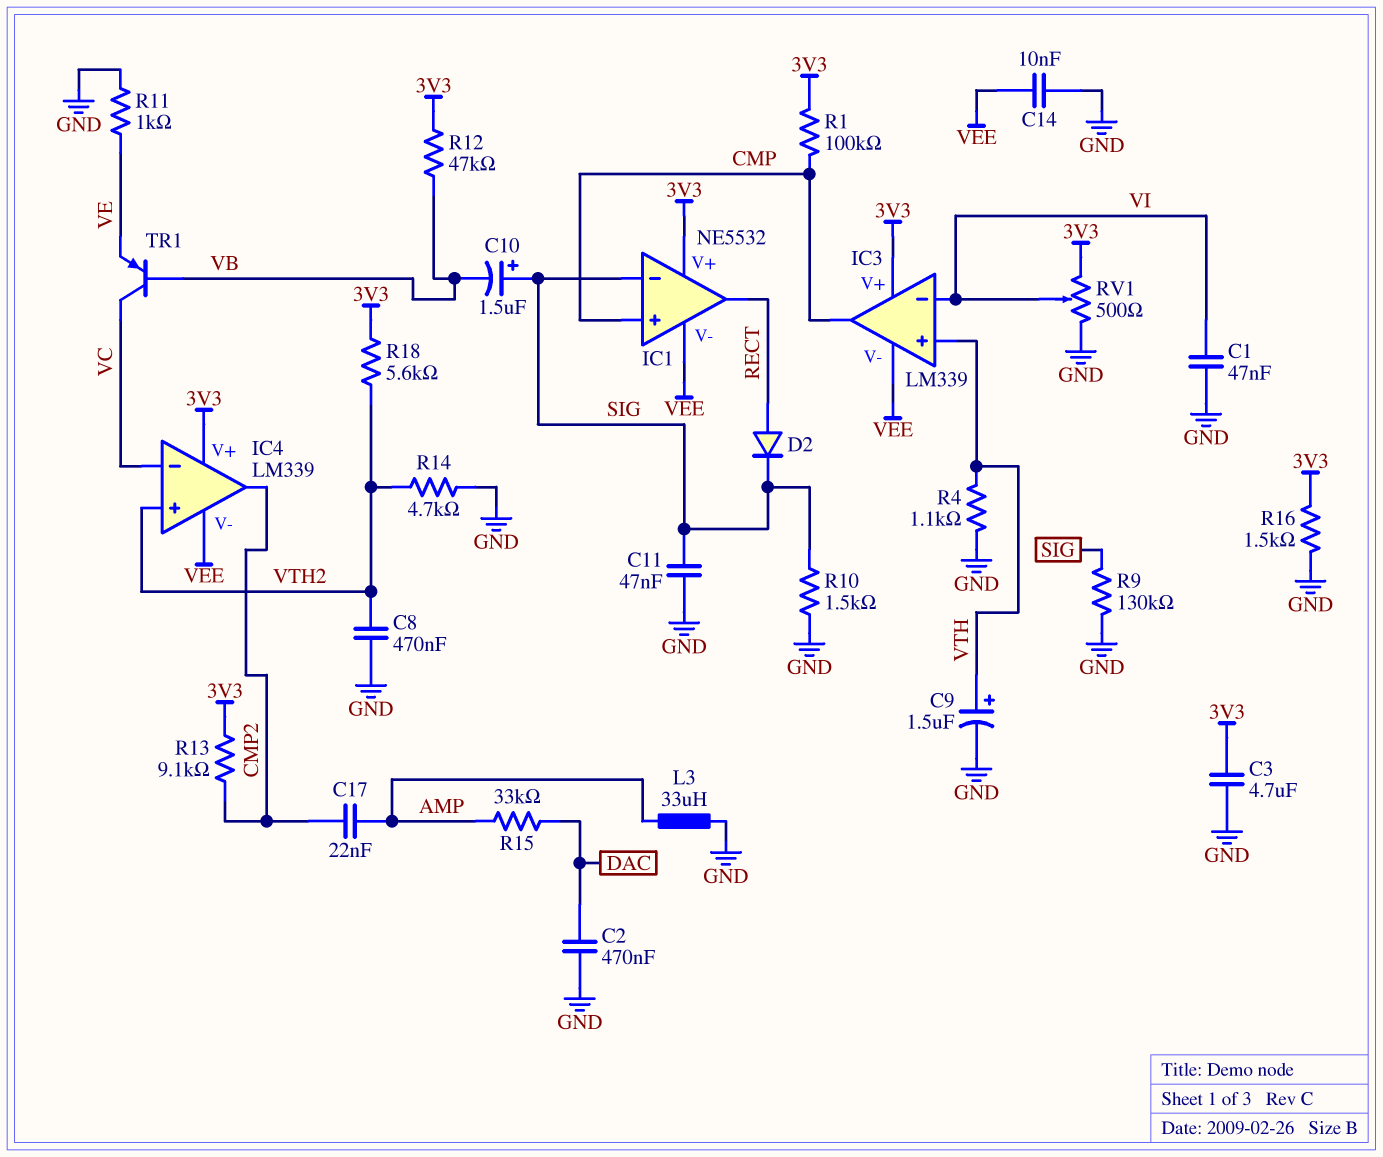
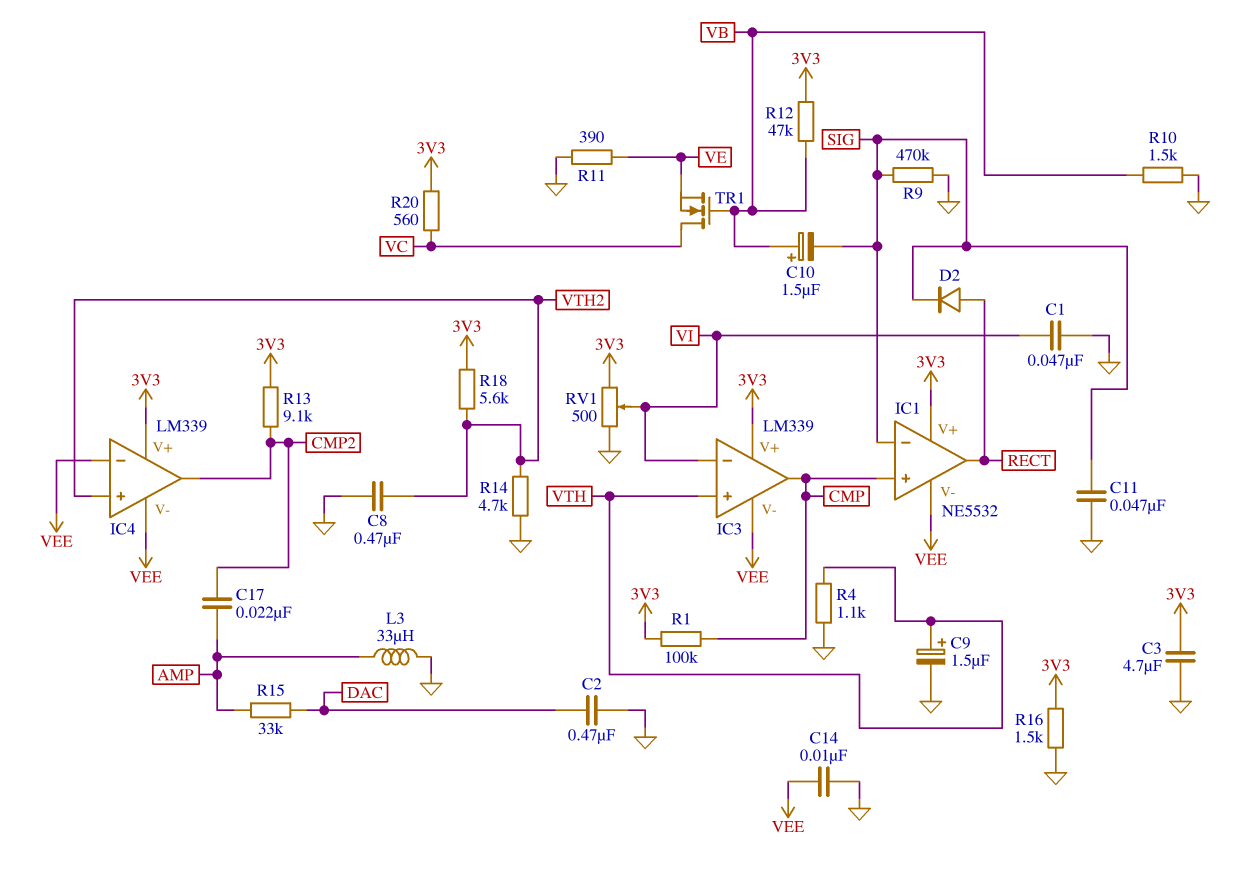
C10: 1.5uF (plus SIG, minus VB) -> 1.5uF (plus VB, minus SIG)
IC4 pin in-: VC -> VEE
R9: 130k (GND, SIG) -> 470k (GND, SIG)
R10: 1.5k (GND, SIG) -> 1.5k (GND, VB)
R11: 1k (GND, VE) -> 390 (GND, VE)
R20: none -> 560 (3V3, VC)
TR1: PNP (B VB, C VC, E VE) -> NMOS (G VB, D VC, S VE)

